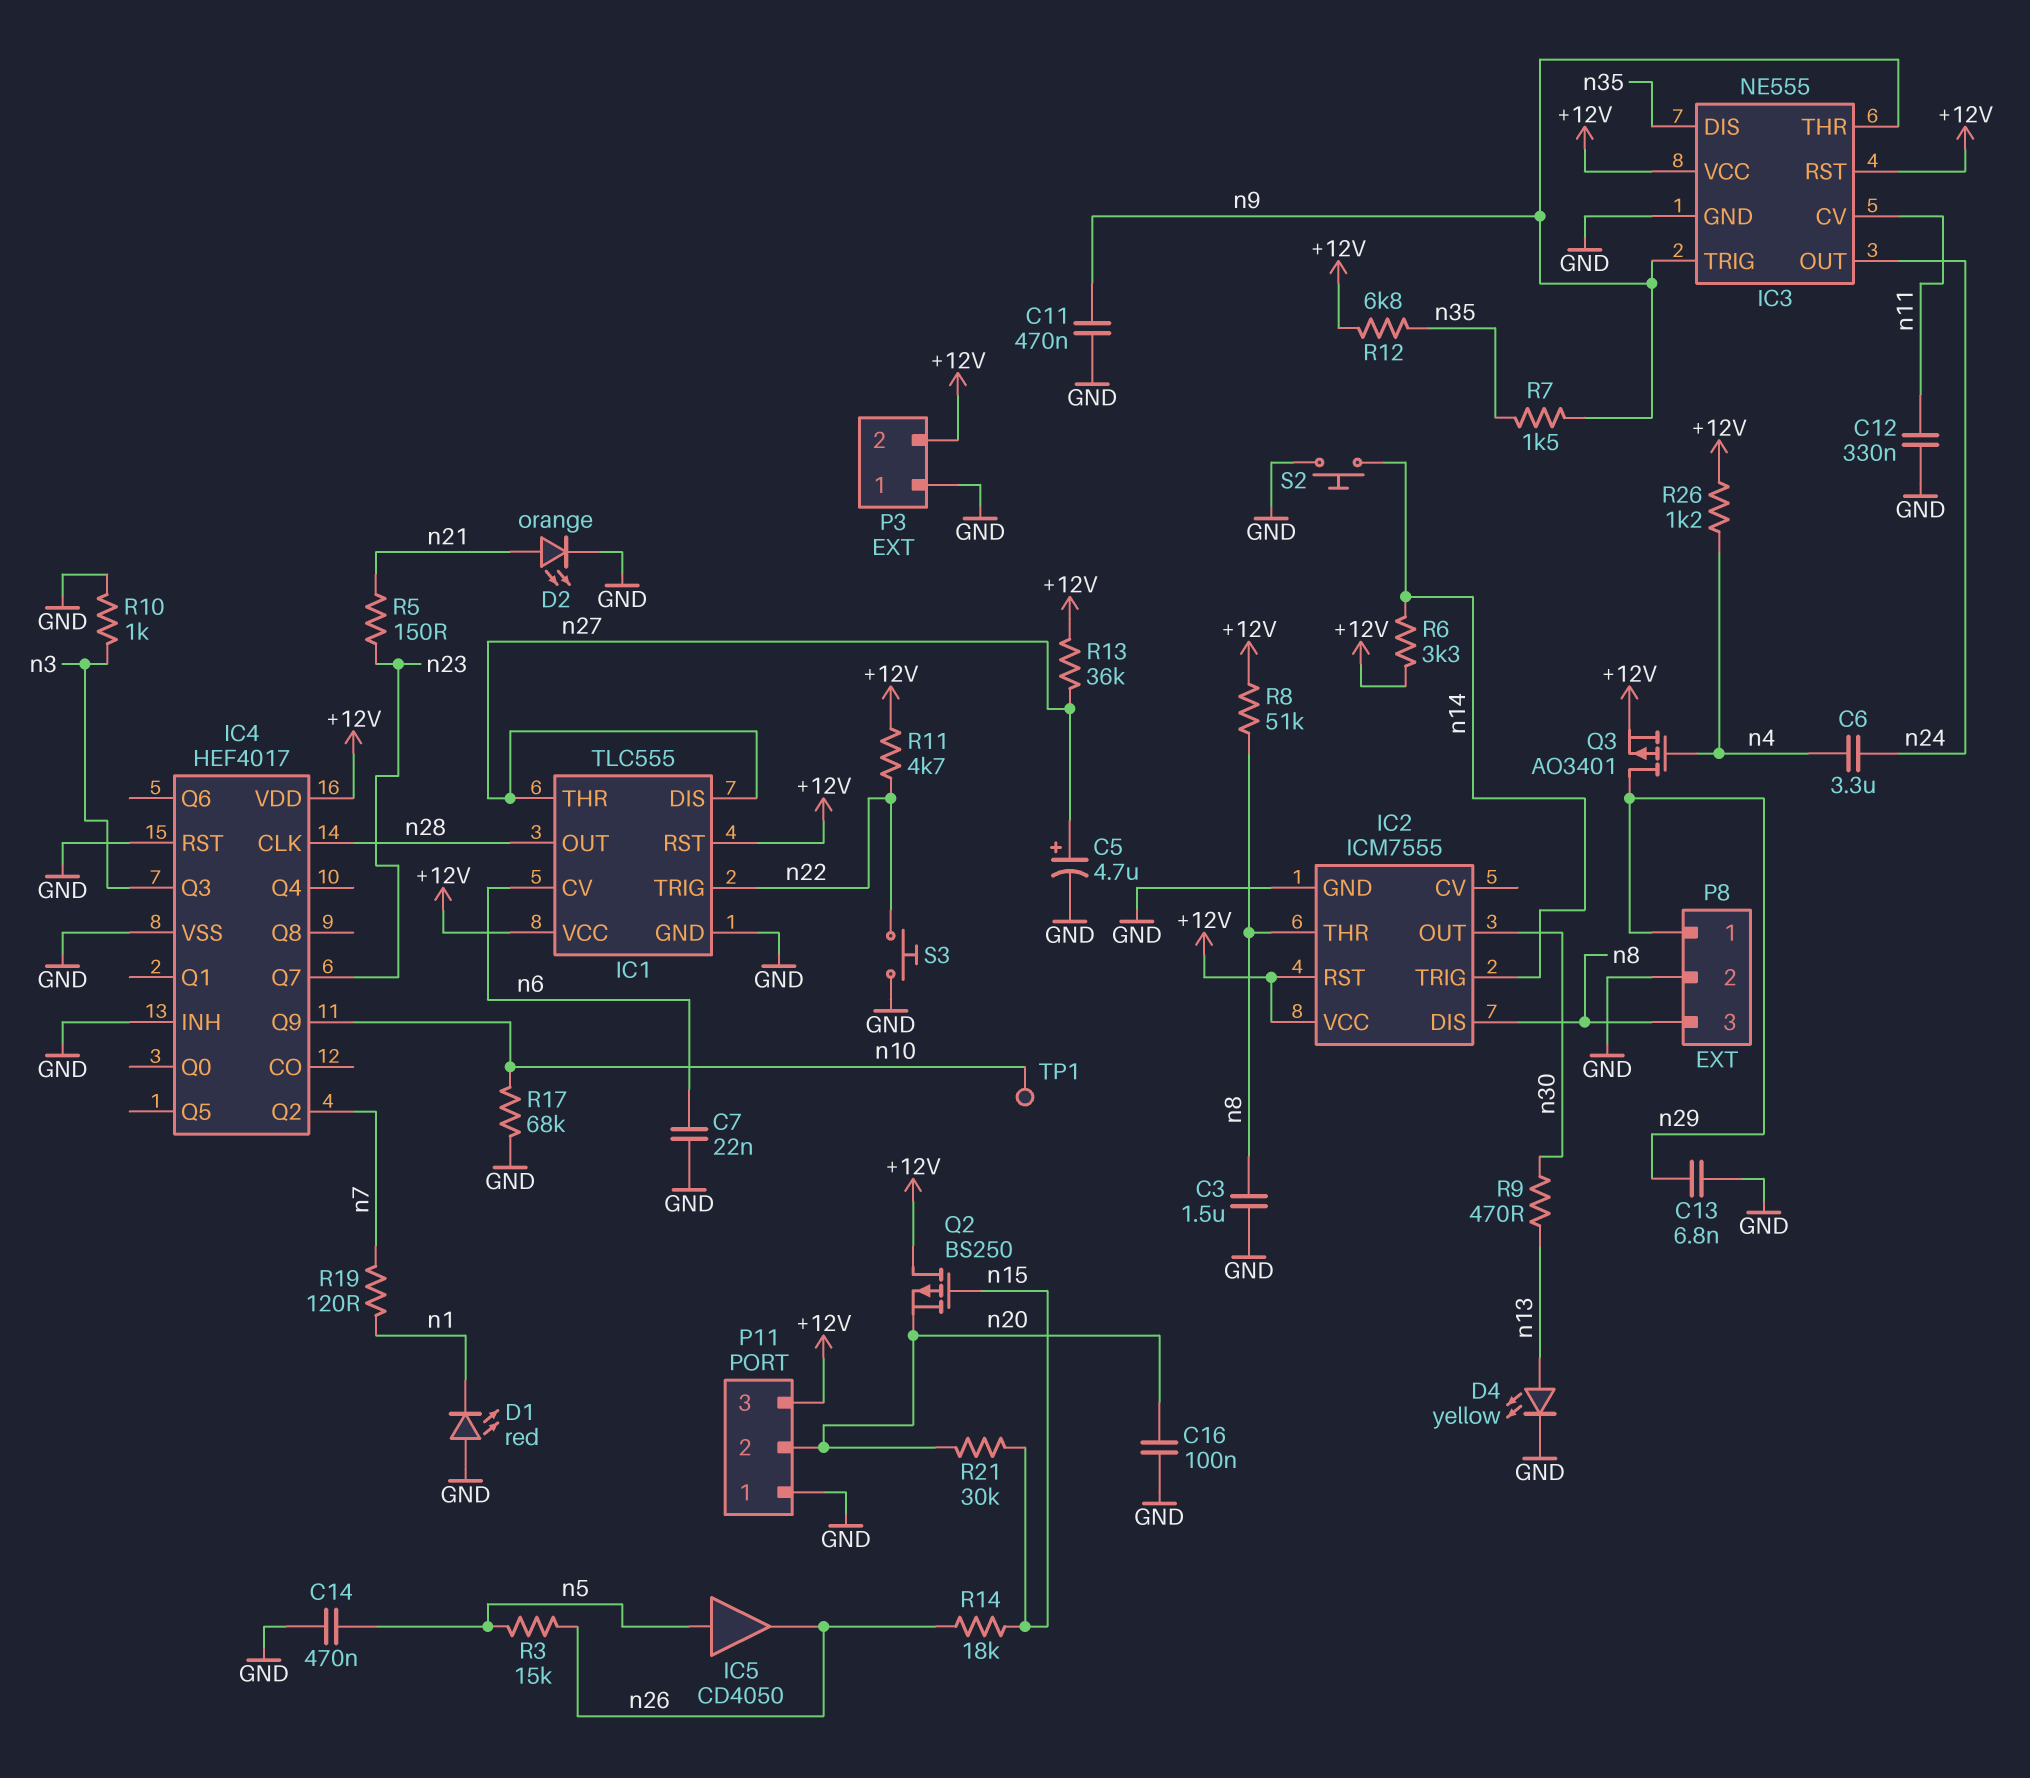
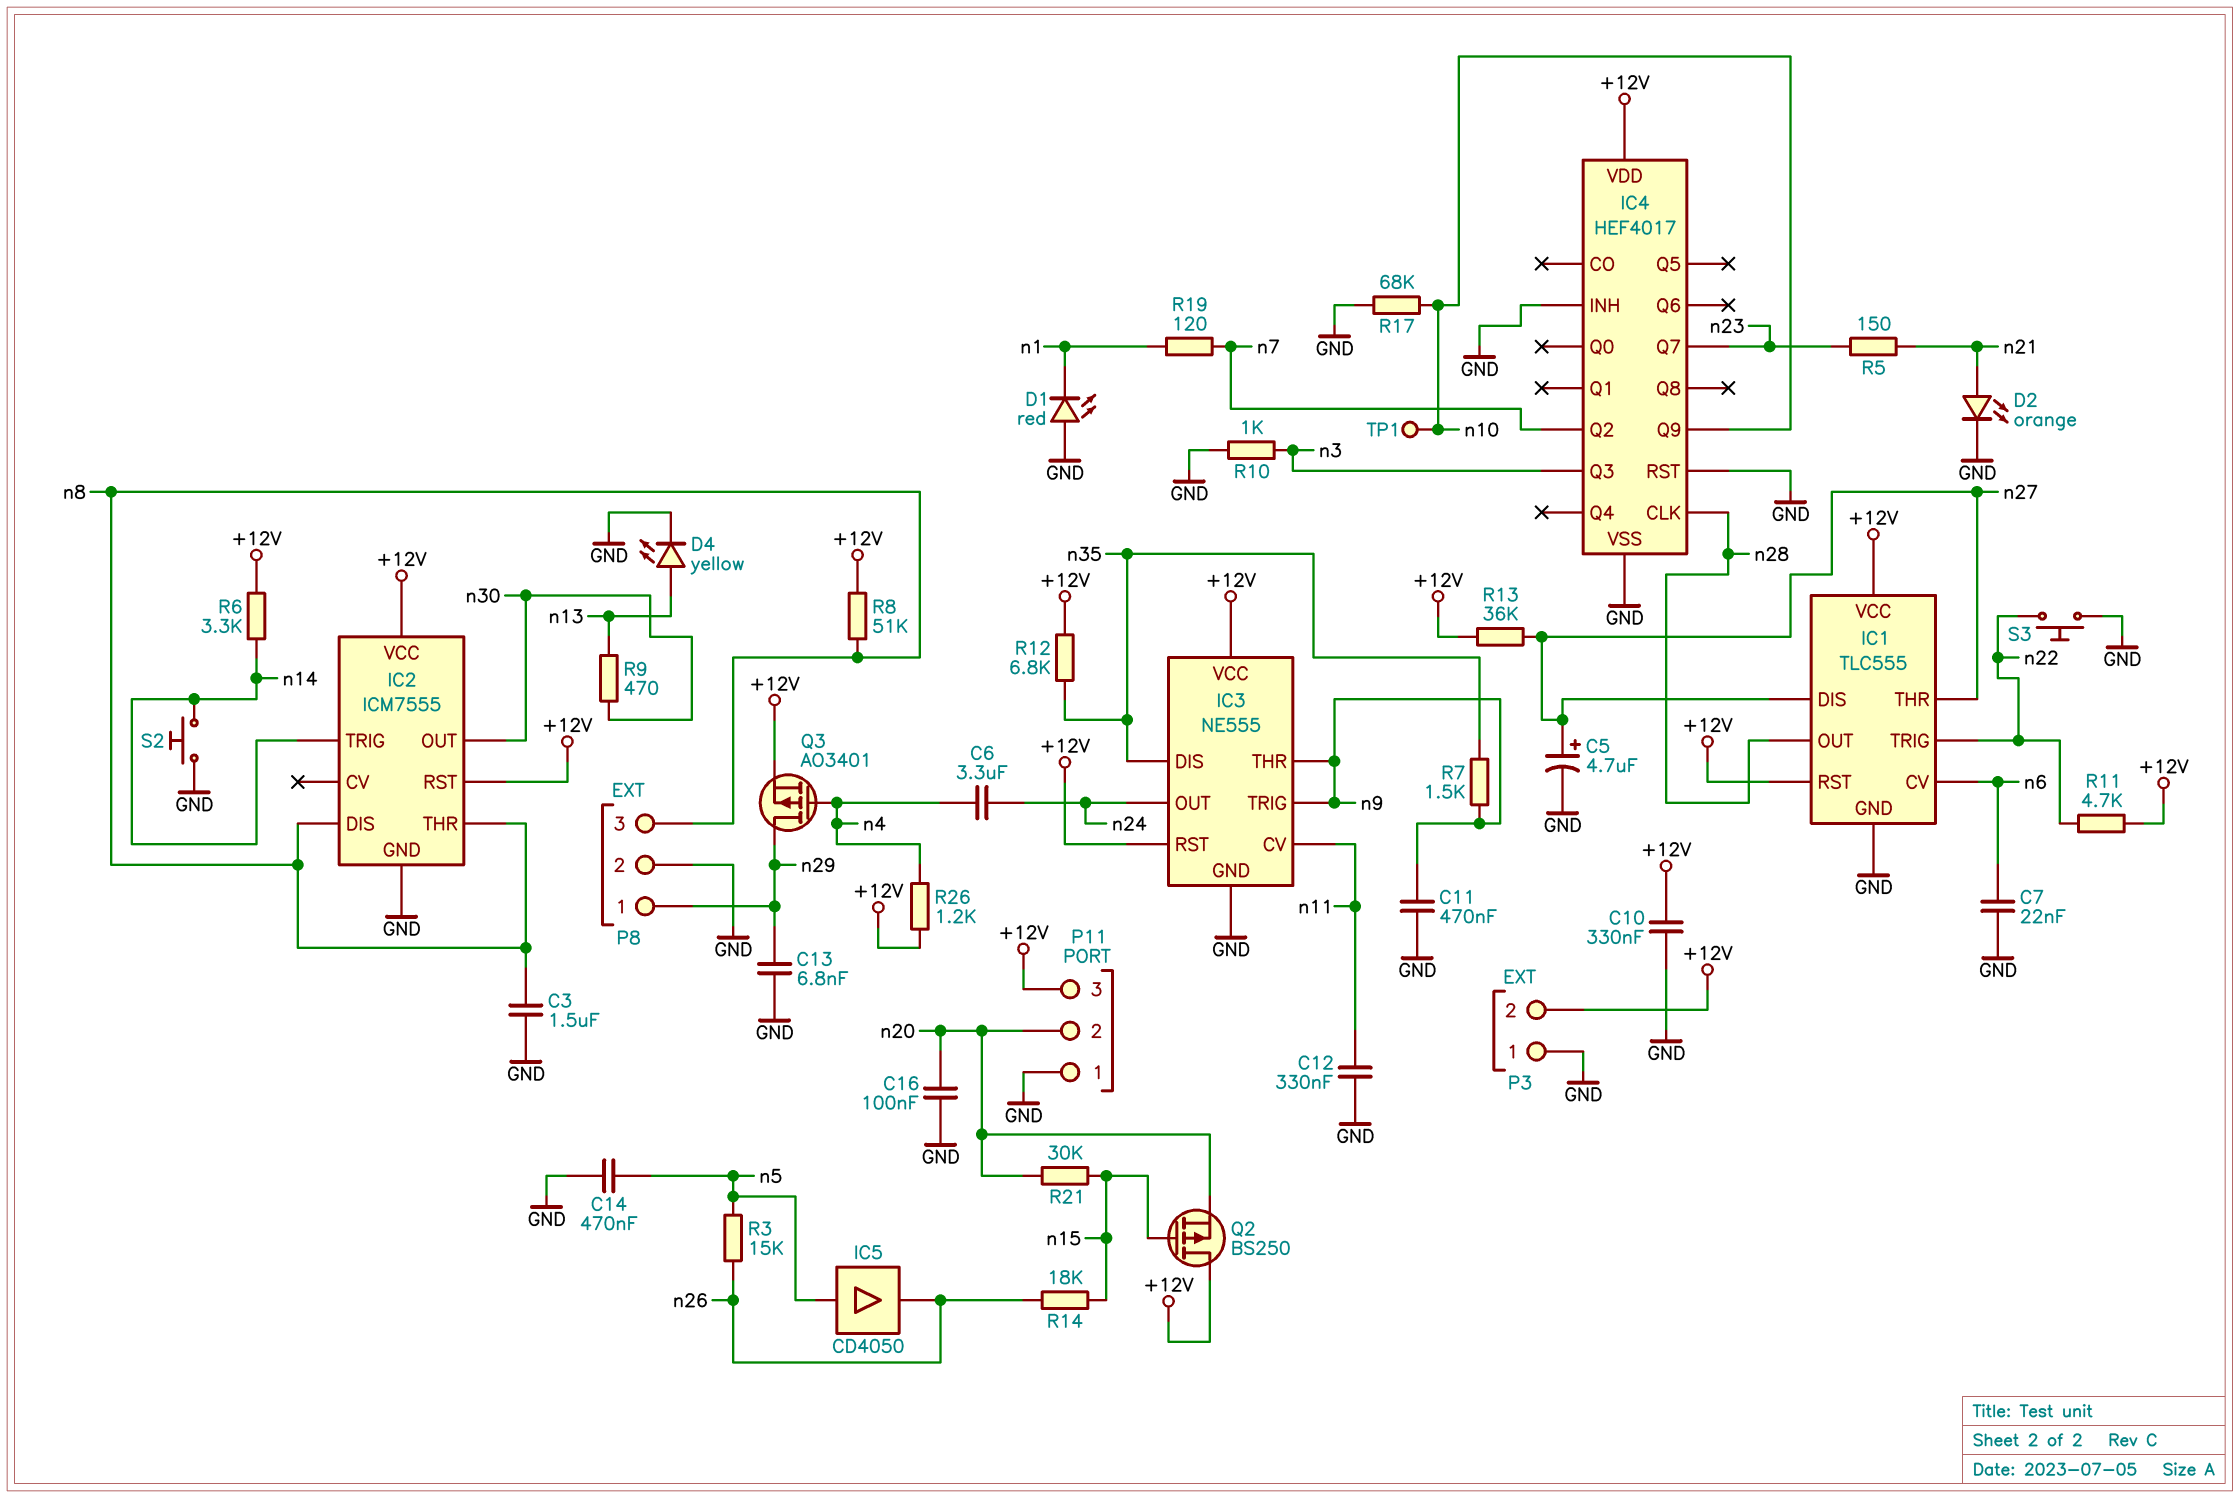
C10: none -> 330nF (+12V, GND)

